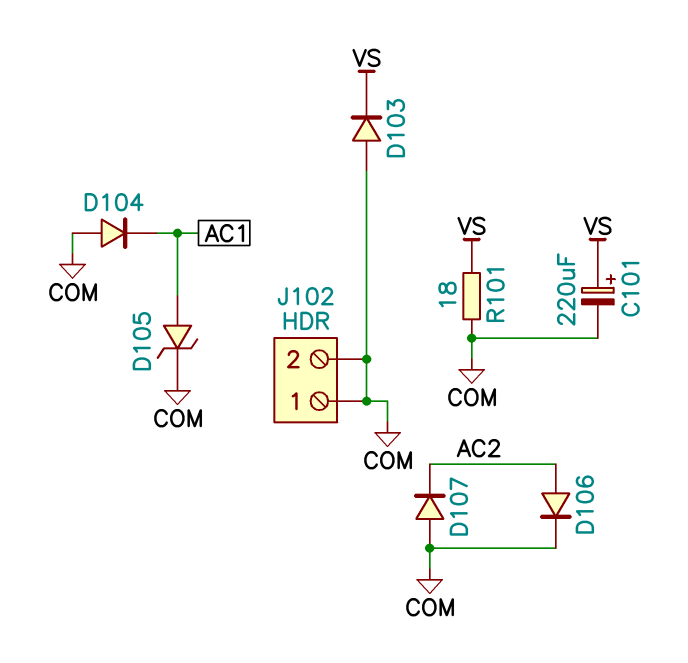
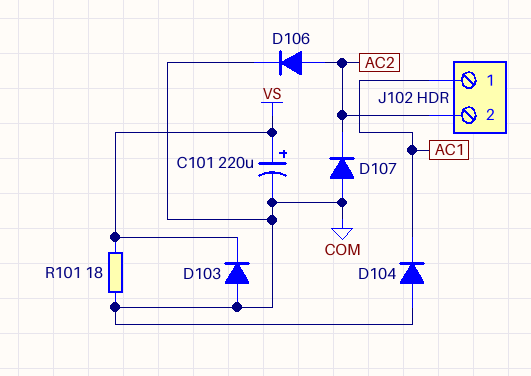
D105: zener (A AC1, K COM) -> none
J102 pin 1: COM -> AC1
J102 pin 2: COM -> AC2

